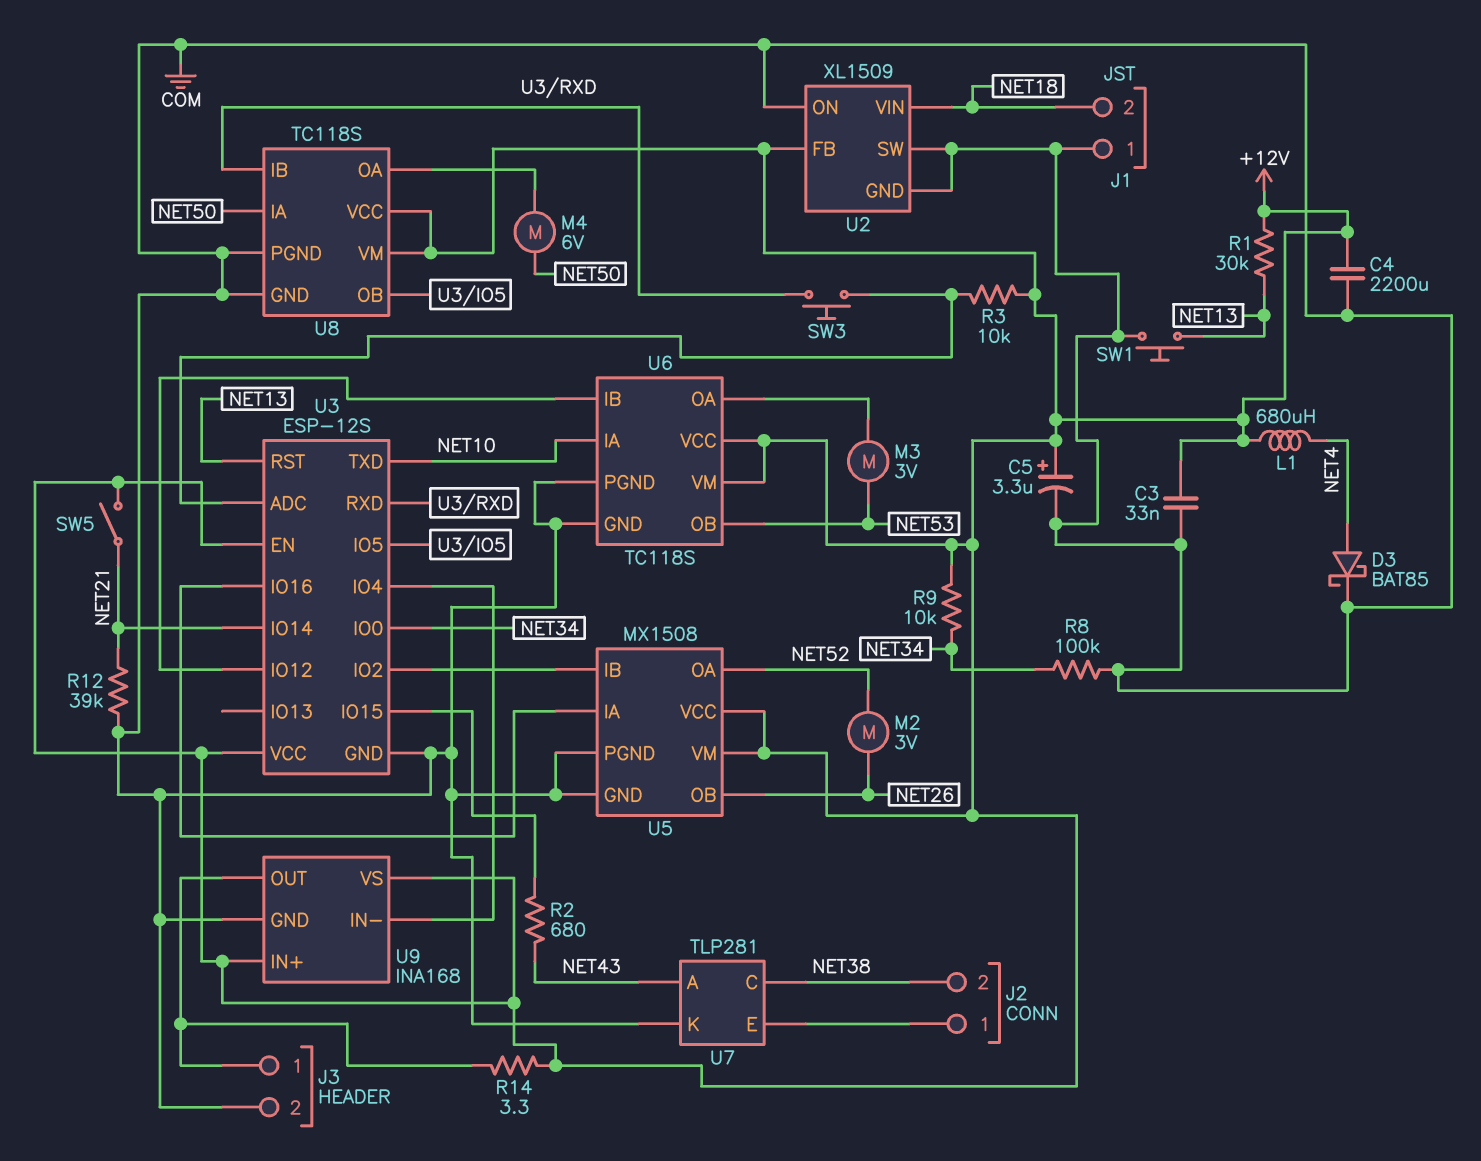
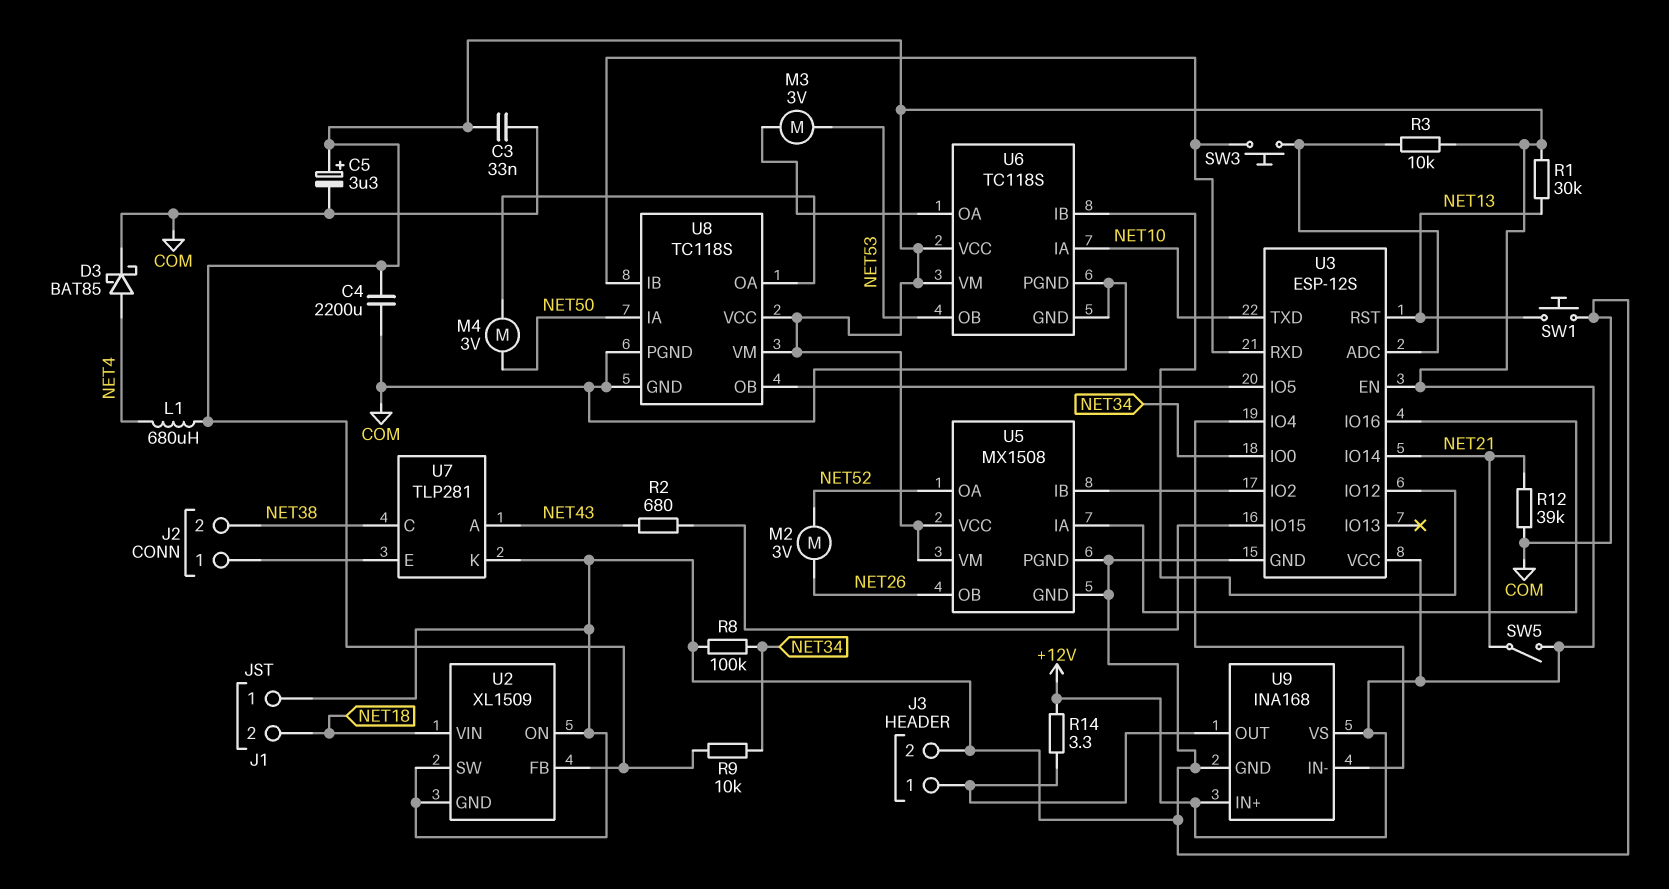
M4: motor 6V (NET50, U8/OA) -> motor 3V (NET50, U8/OA)

